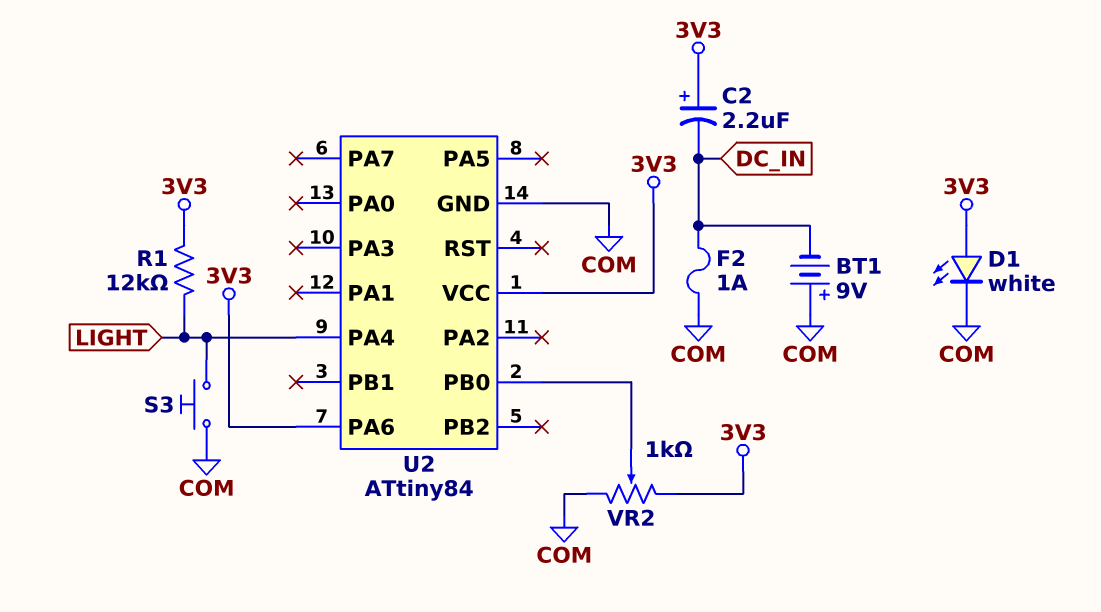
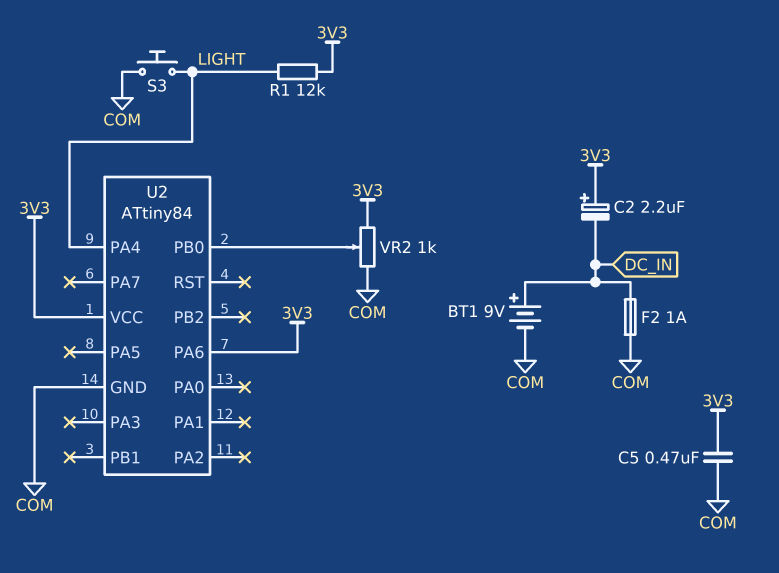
BT1: 9V (plus COM, minus DC_IN) -> 9V (plus DC_IN, minus COM)
C5: none -> 470nF (3V3, COM)
D1: LED white (A 3V3, K COM) -> none

